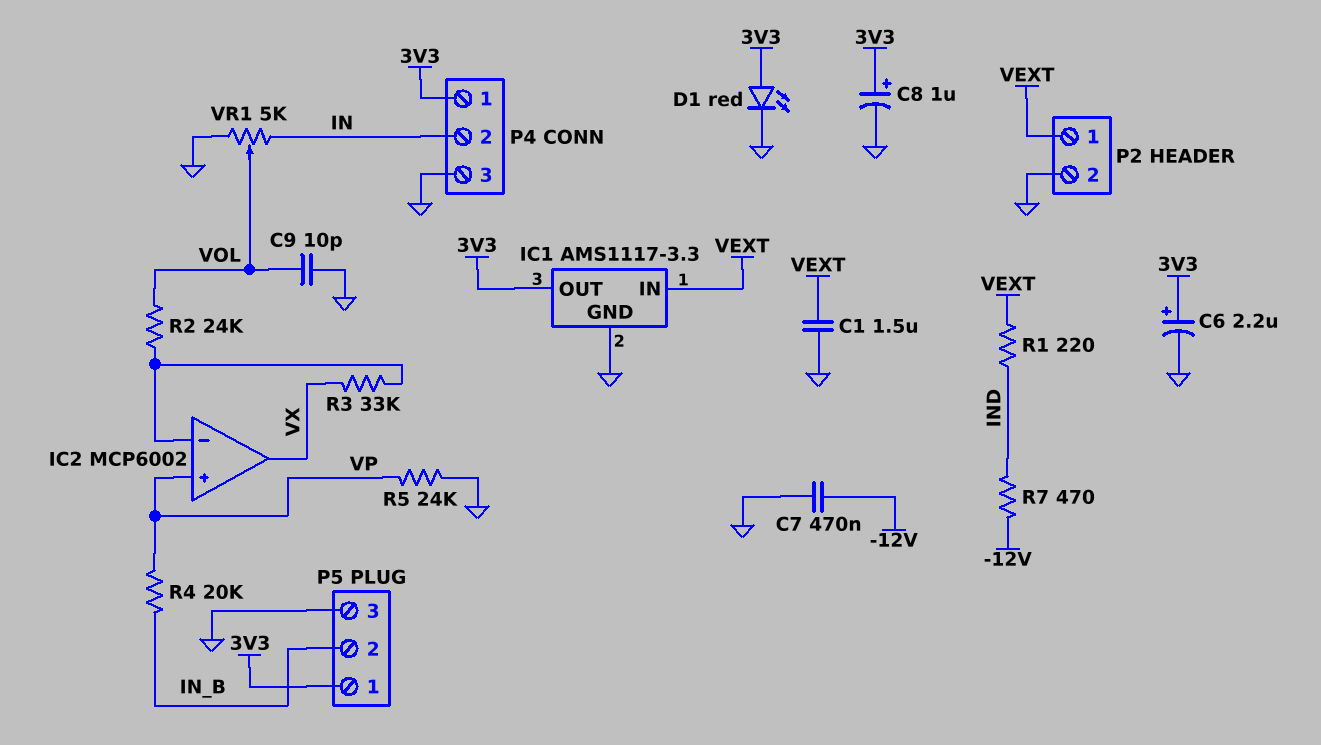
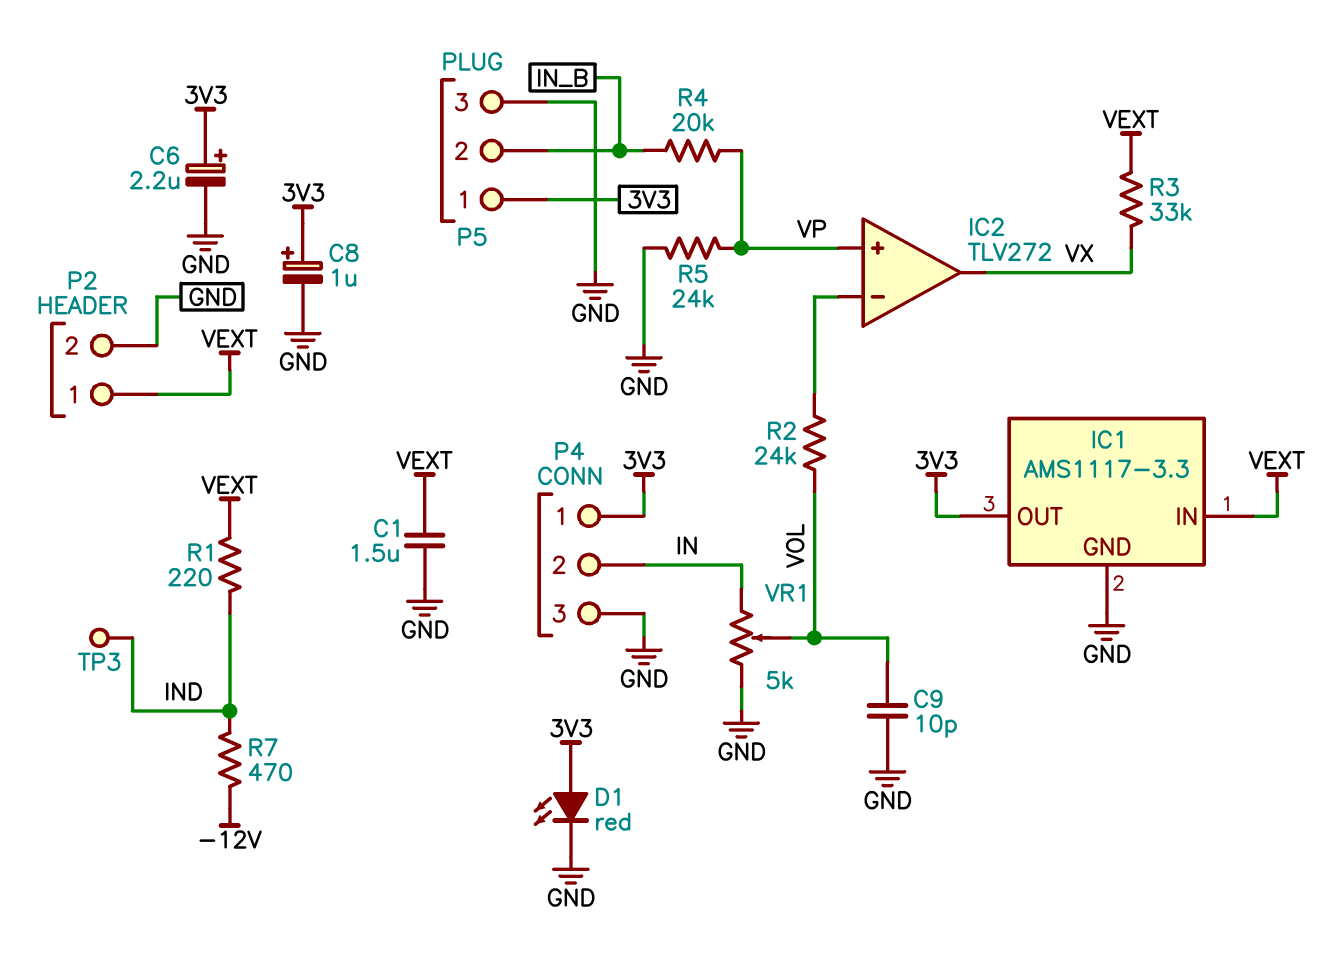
C7: 470nF (-12V, GND) -> none
IC2: MCP6002 -> TLV272
R3: 33k (IC2/in-, VX) -> 33k (VEXT, VX)
TP3: none -> test point (IND)

